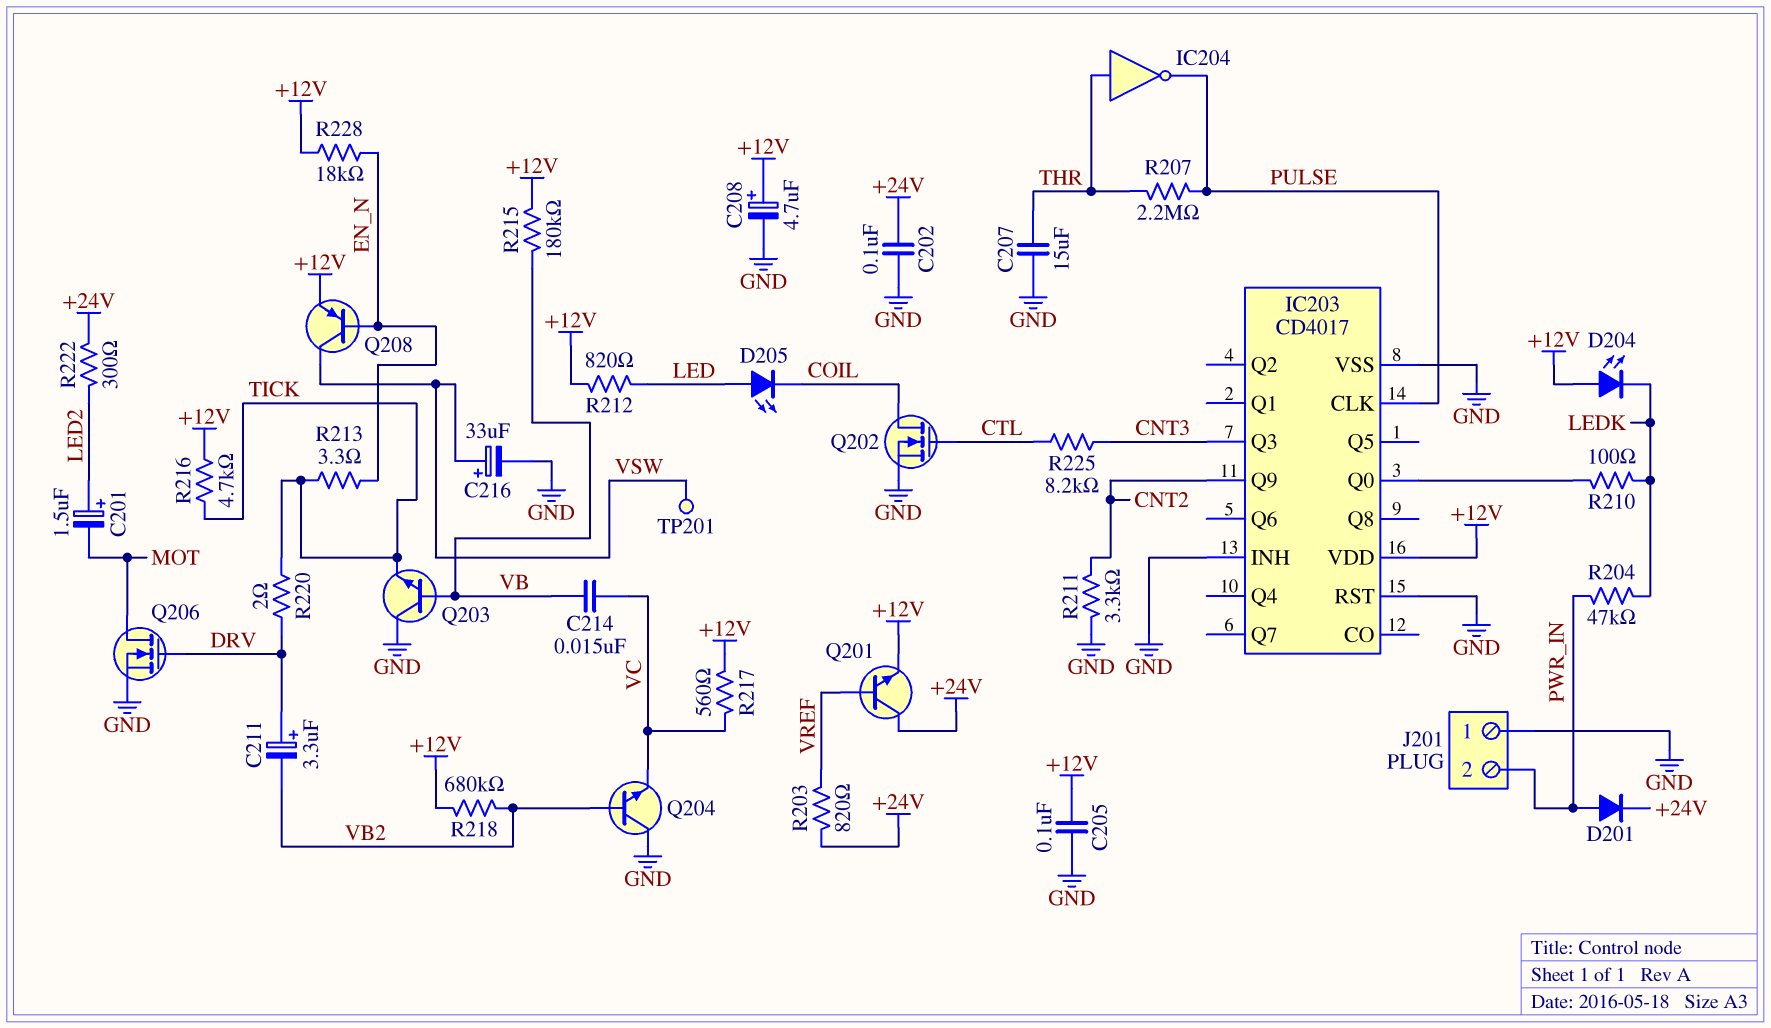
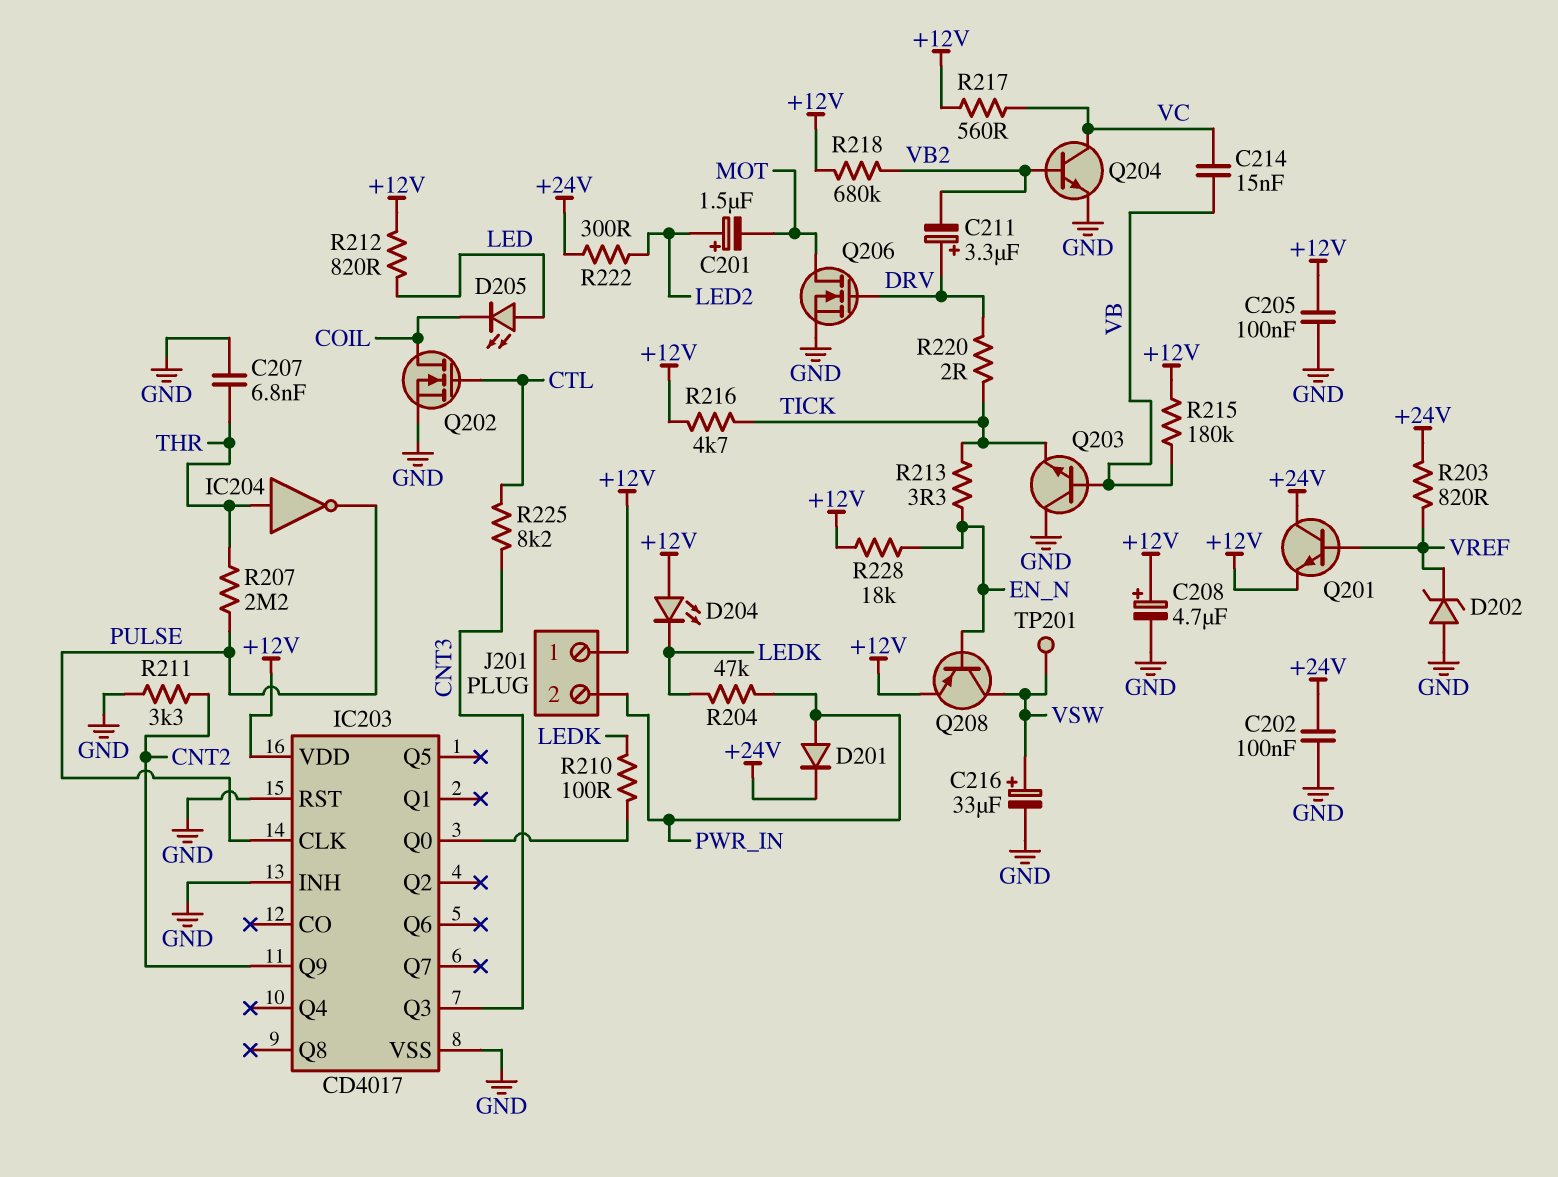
C207: 15uF (GND, THR) -> 6.8nF (GND, THR)
D202: none -> zener (A GND, K VREF)
J201 pin 1: GND -> +12V
Q204: NPN (B VB2, C GND, E VC) -> NPN (B VB2, C VC, E GND)

